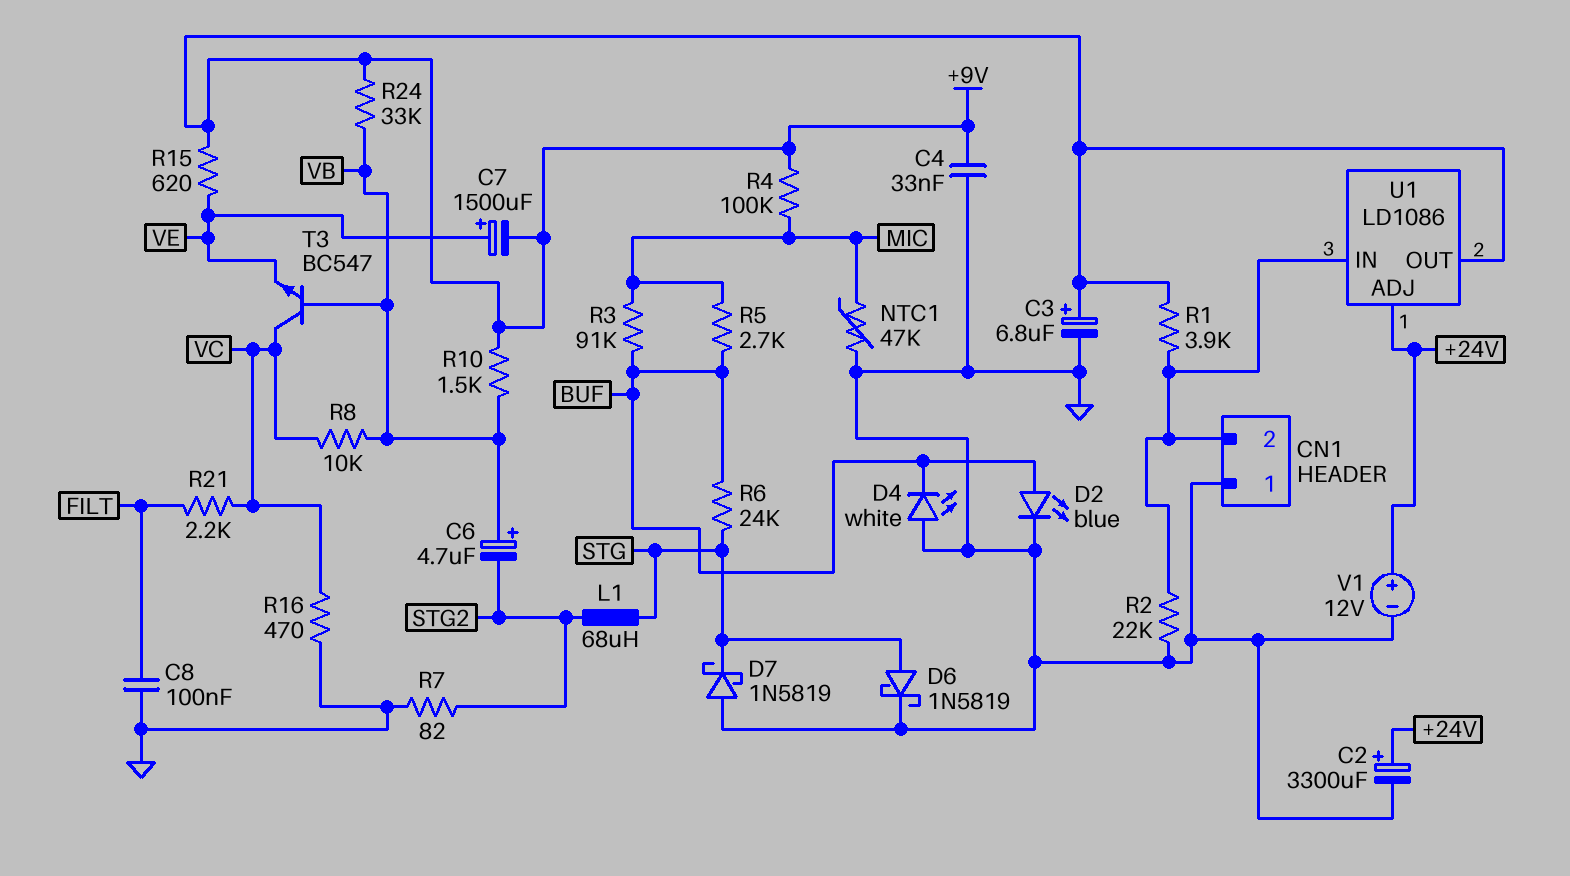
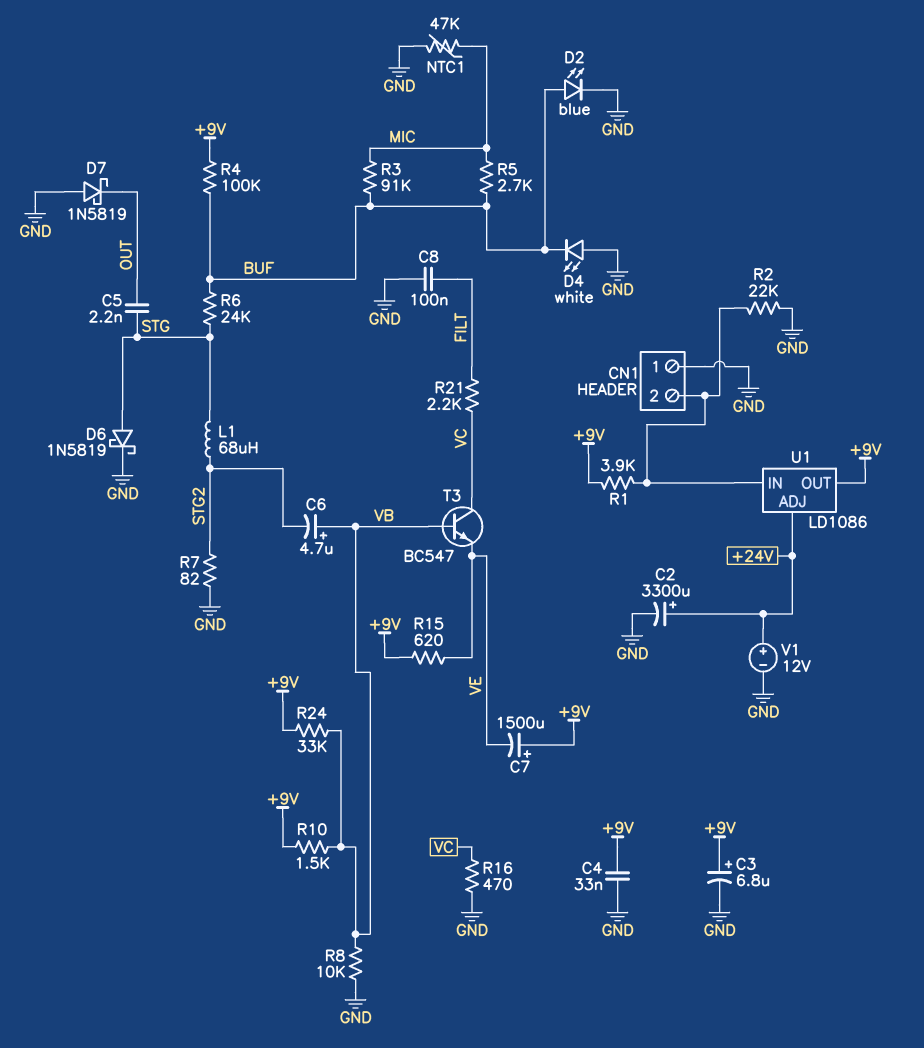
C5: none -> 2.2nF (OUT, STG)
C7: 1500uF (plus VE, minus +9V) -> 1500uF (plus +9V, minus VE)
D7: schottky 1N5819 (A GND, K STG) -> schottky 1N5819 (A GND, K OUT)
R4: 100k (+9V, MIC) -> 100k (+9V, BUF)
R8: 10k (VB, VC) -> 10k (GND, VB)

